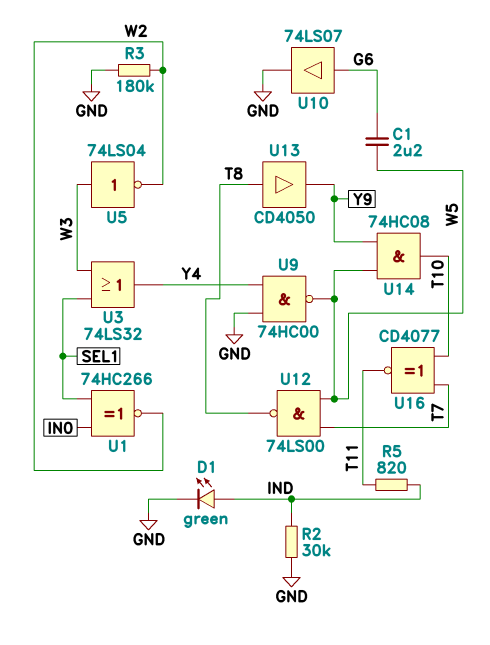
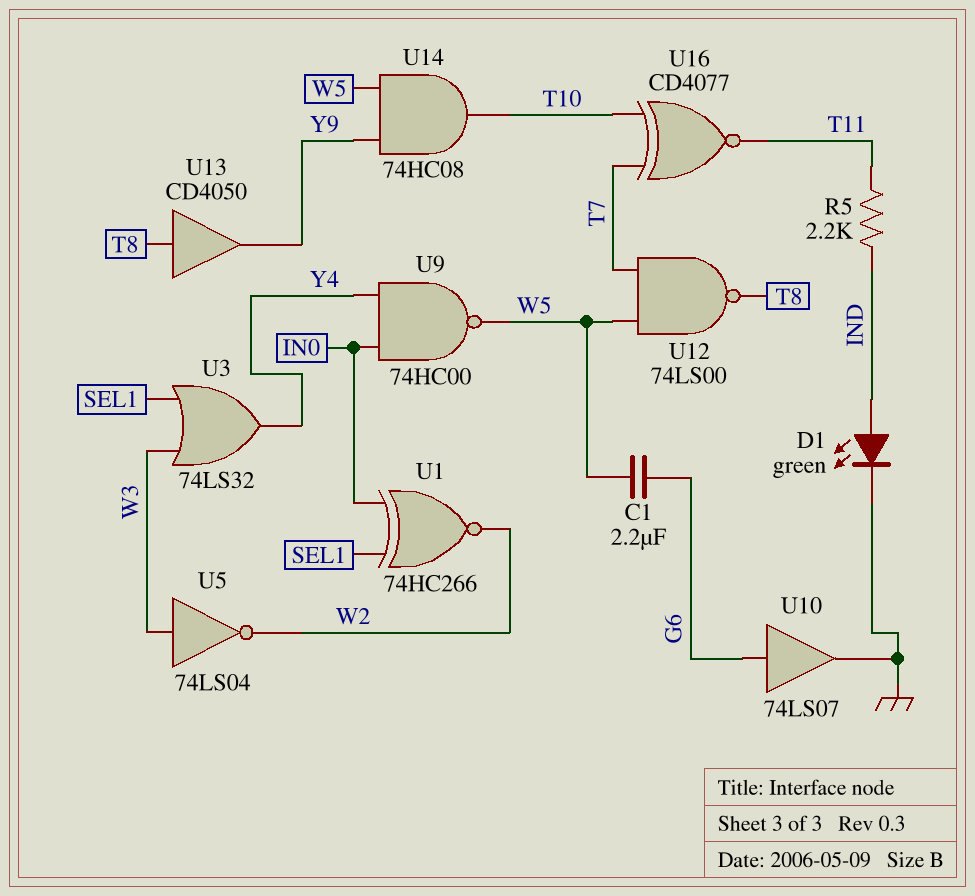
R2: 30k (GND, IND) -> none
R3: 180k (GND, W2) -> none
R5: 820 (IND, T11) -> 2.2k (IND, T11)
U9: NAND 74HC00 (in GND, in Y4, out W5) -> NAND 74HC00 (in IN0, in Y4, out W5)

